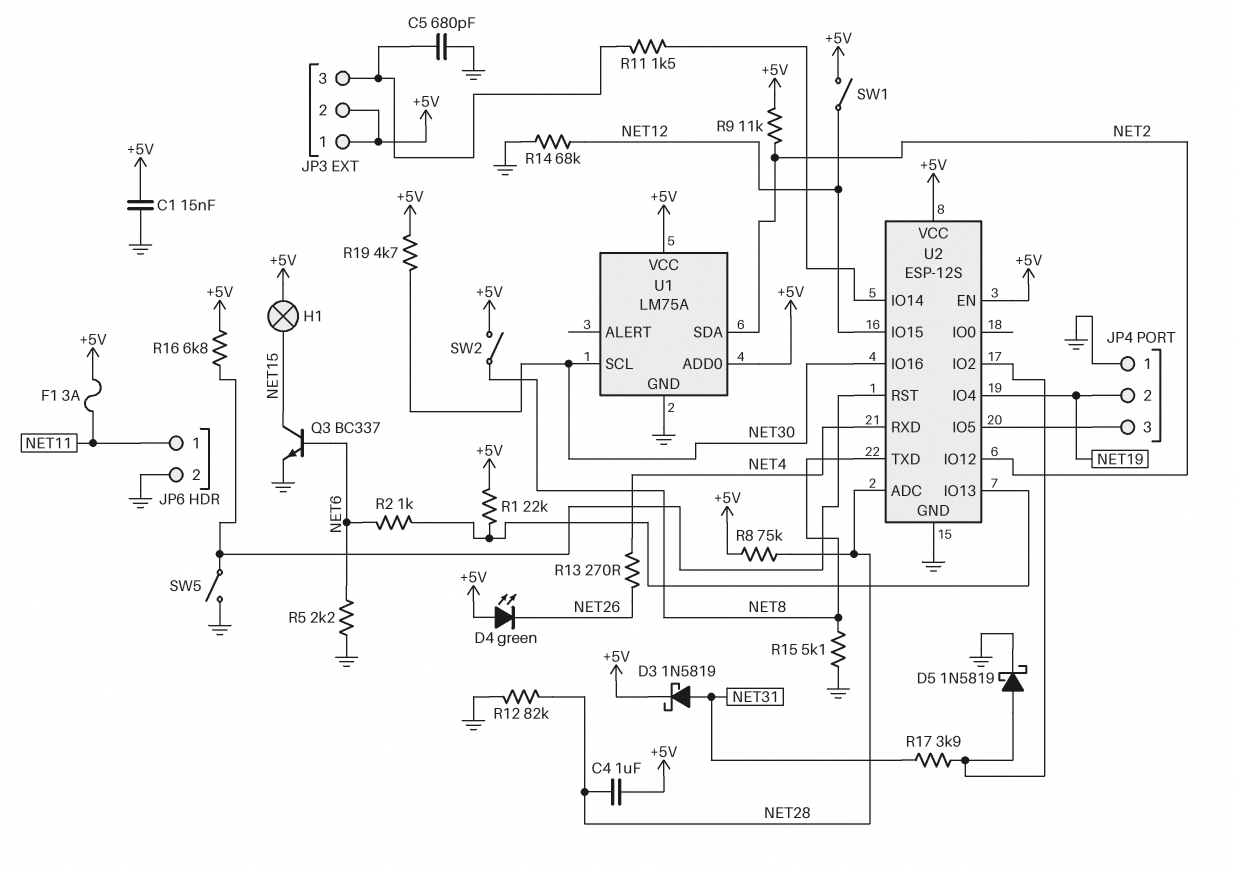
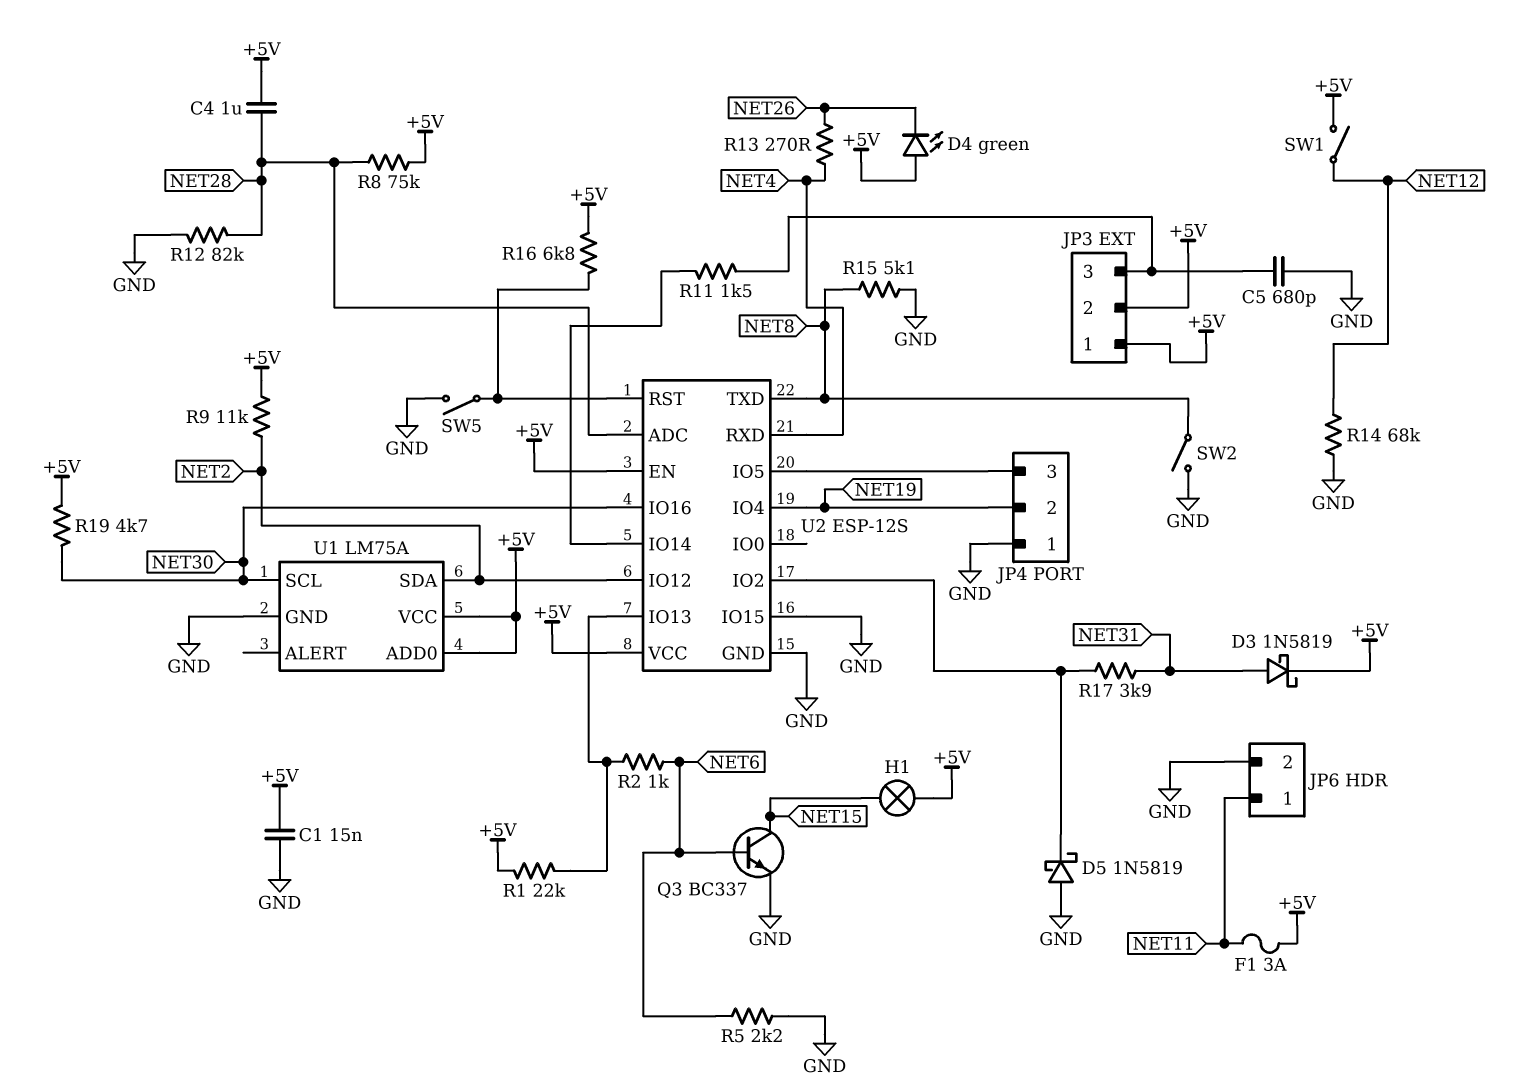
D5: schottky 1N5819 (A U2/IO2, K GND) -> schottky 1N5819 (A GND, K U2/IO2)
SW2: switch (+5V, NET8) -> switch (GND, NET8)
U2 pin IO15: NET12 -> GND

